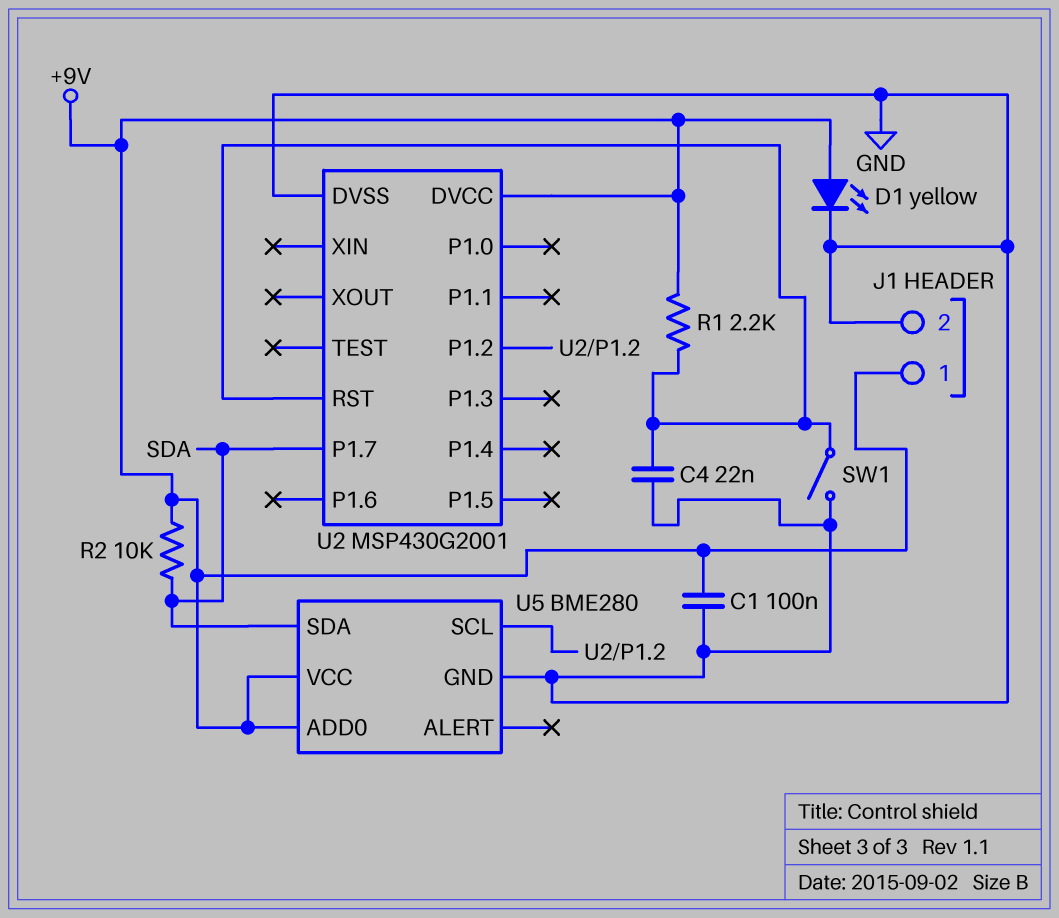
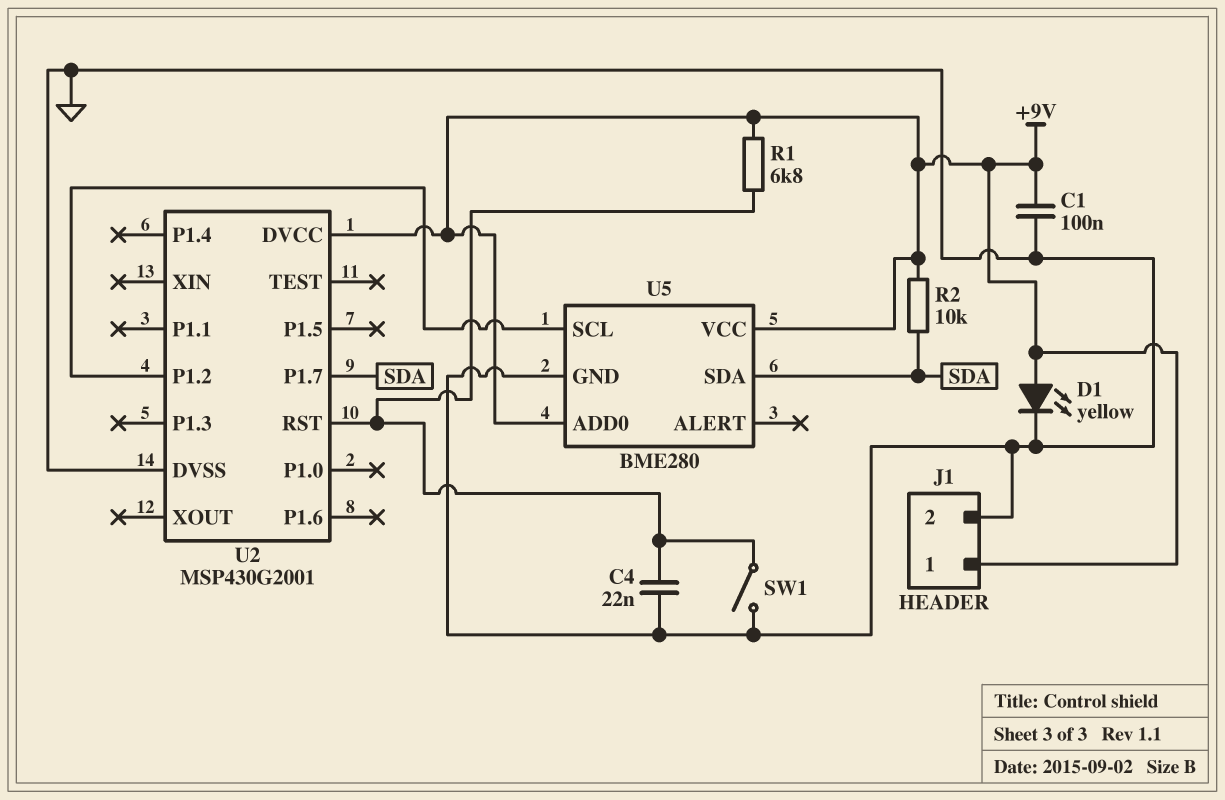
R1: 2.2k (+9V, U2/RST) -> 6.8k (+9V, U2/RST)

